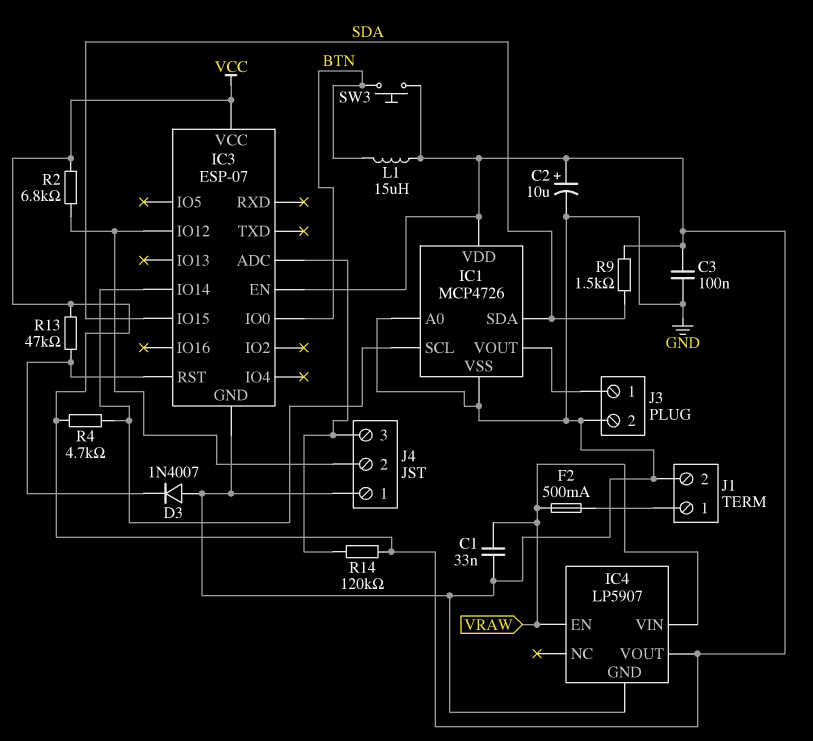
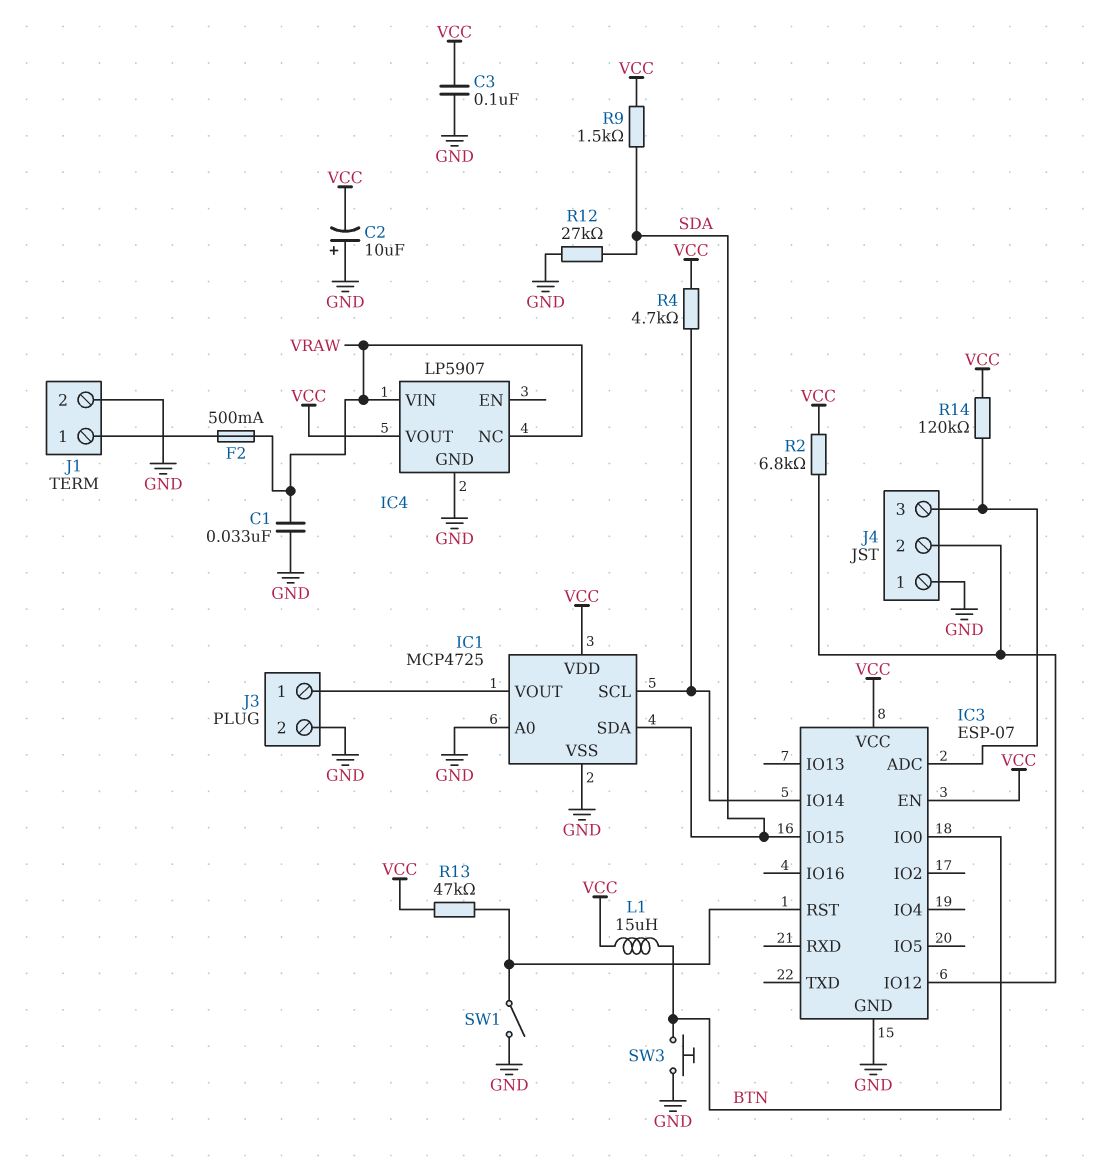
C2: 10uF (plus VCC, minus GND) -> 10uF (plus GND, minus VCC)
D3: diode 1N4007 (A GND, K IC3/RST) -> none
IC1: MCP4726 -> MCP4725
IC4 pin EN: VRAW -> none
IC4 pin NC: none -> VRAW
R12: none -> 27k (GND, SDA)
SW1: none -> switch (GND, IC3/RST)
SW3: button (BTN, VCC) -> button (BTN, GND)

